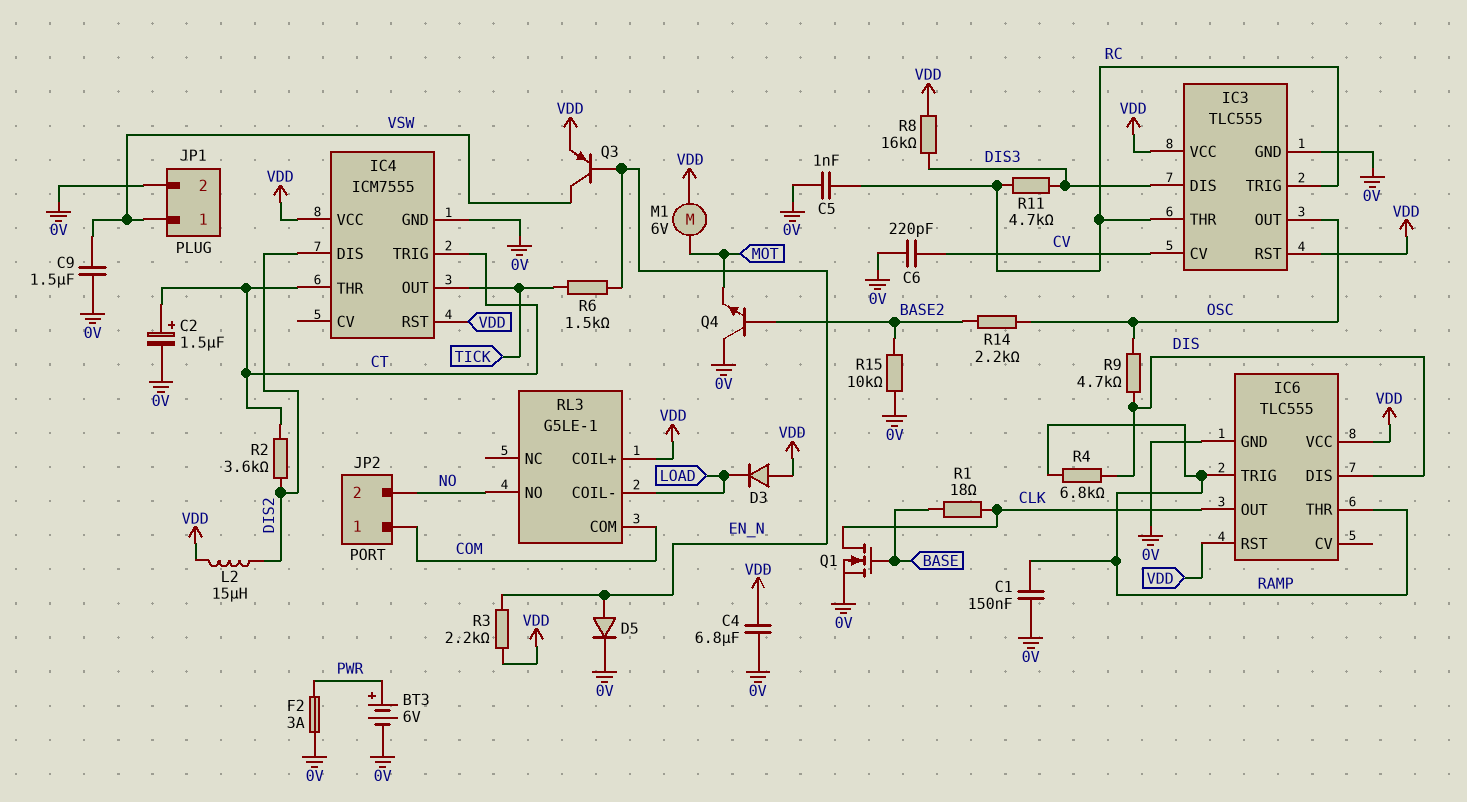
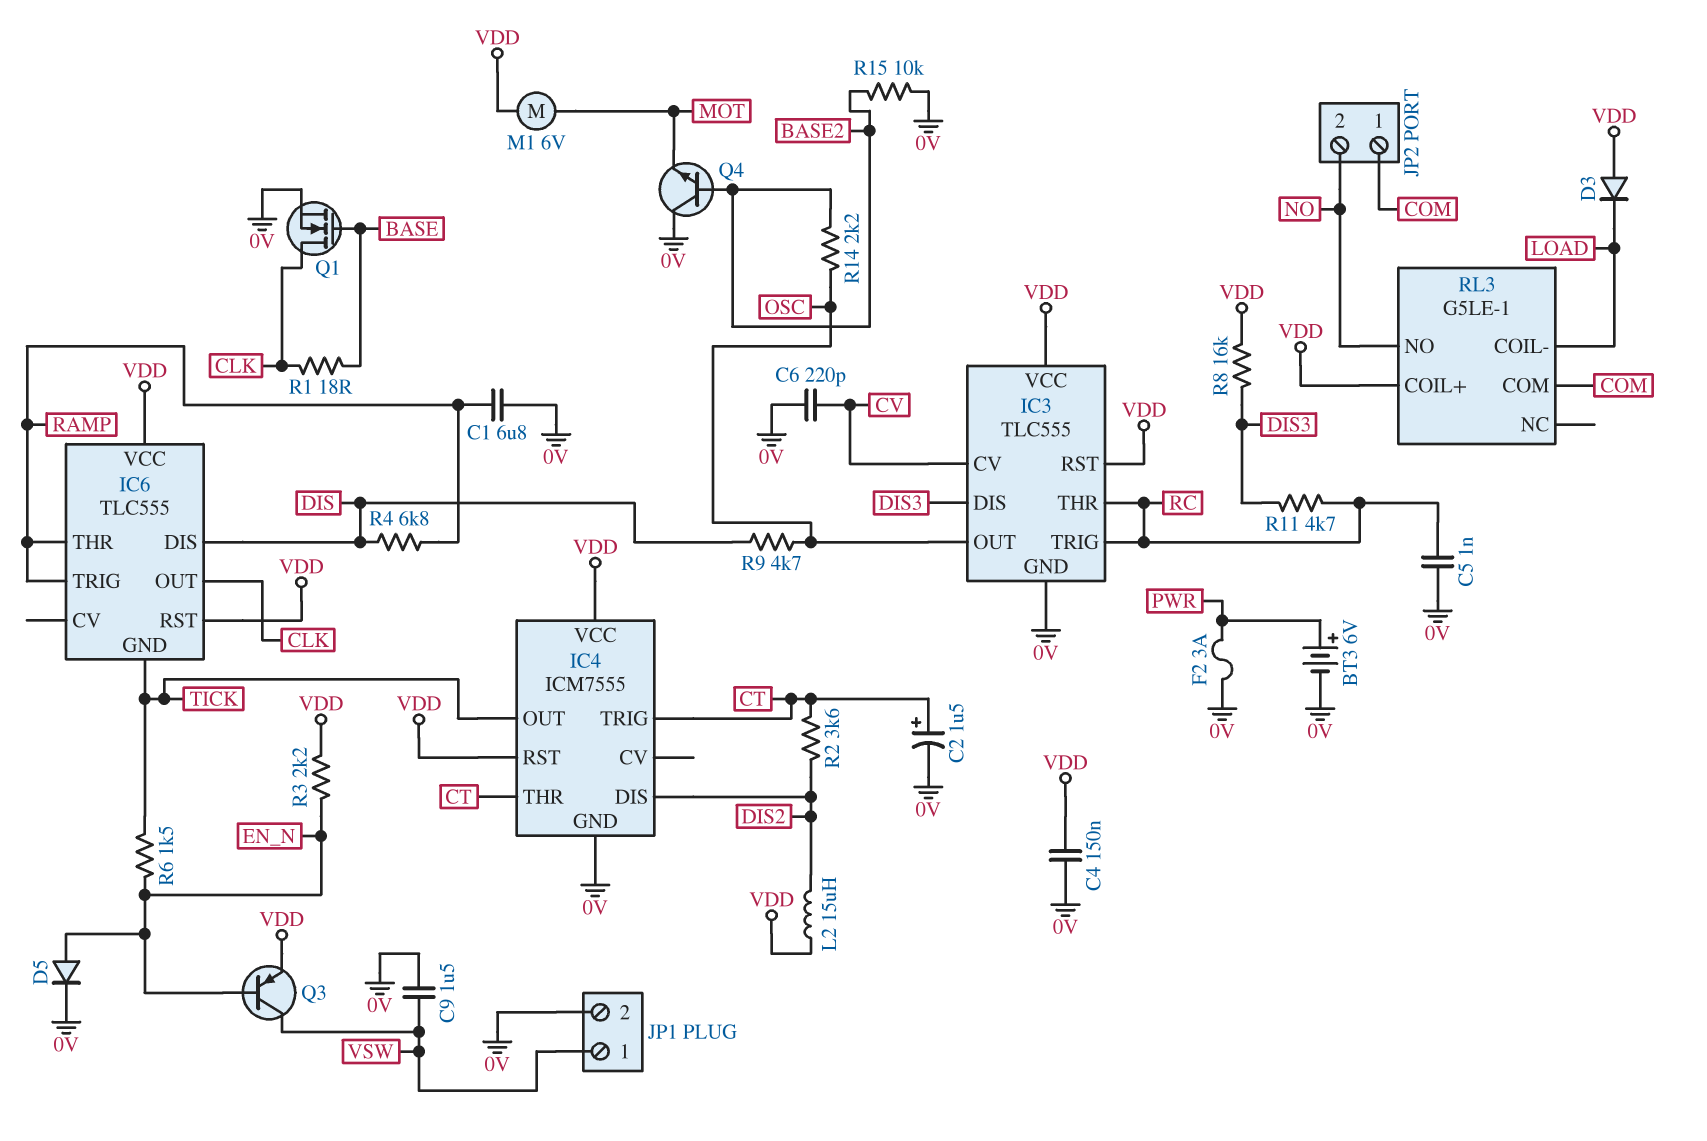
C1: 150nF (0V, RAMP) -> 6.8uF (0V, RAMP)
C4: 6.8uF (0V, VDD) -> 150nF (0V, VDD)
IC6 pin GND: 0V -> TICK

